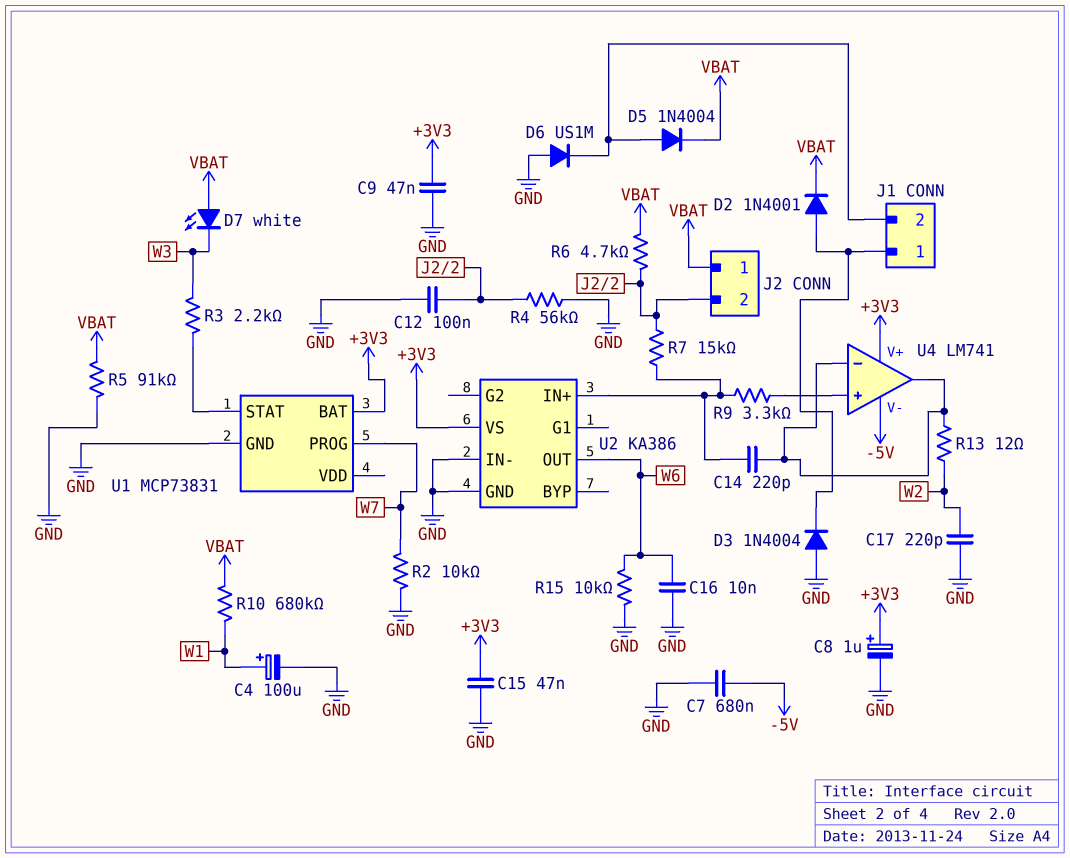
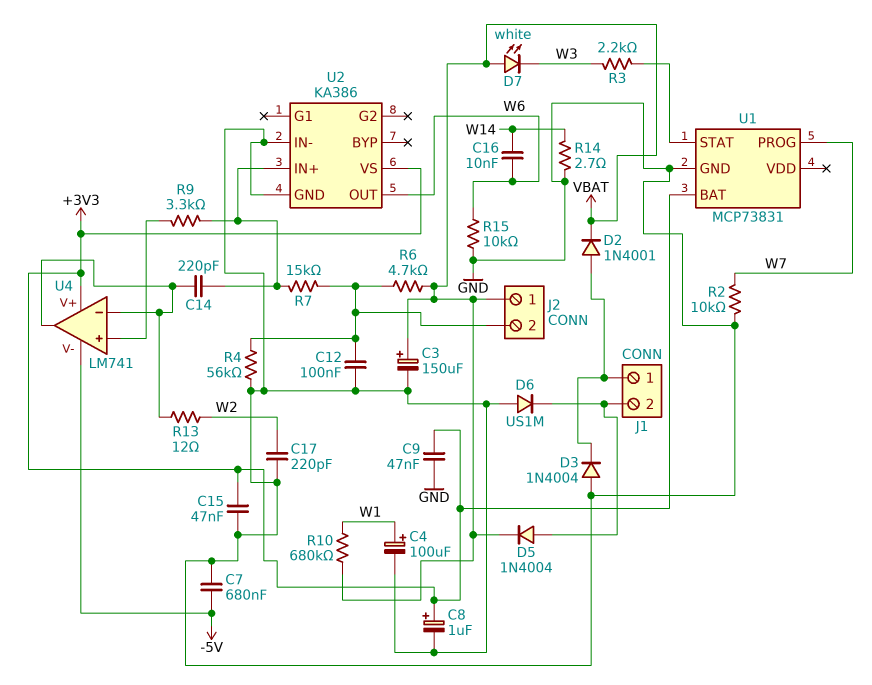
C3: none -> 150uF (plus VBAT, minus GND)
C16: 10nF (GND, W6) -> 10nF (W6, W14)
R5: 91k (GND, VBAT) -> none
R14: none -> 2.7 (GND, W14)

